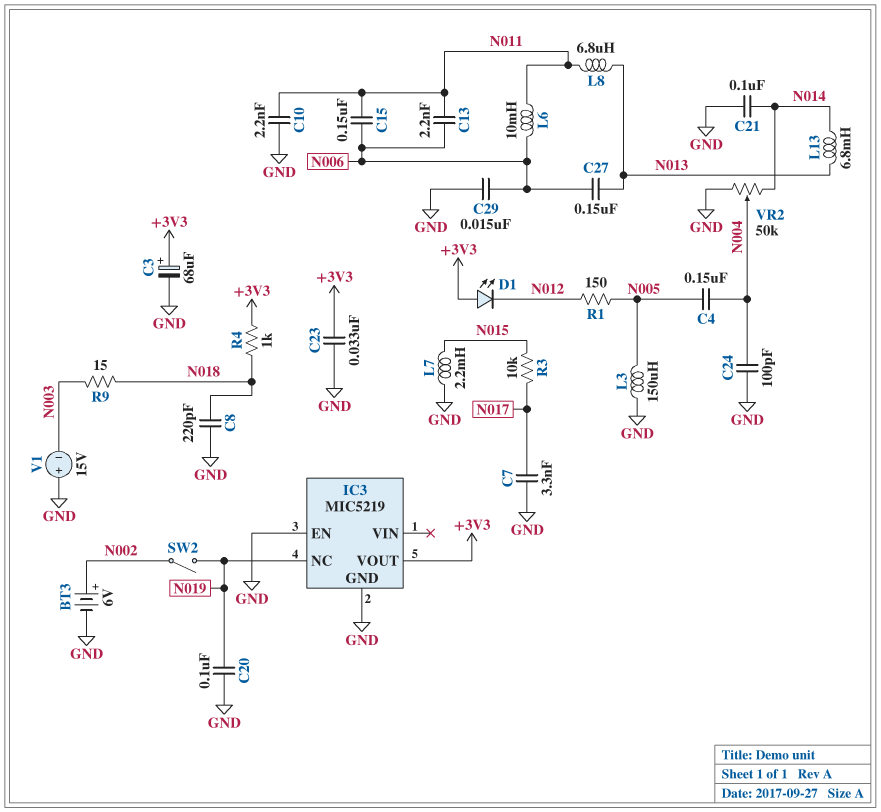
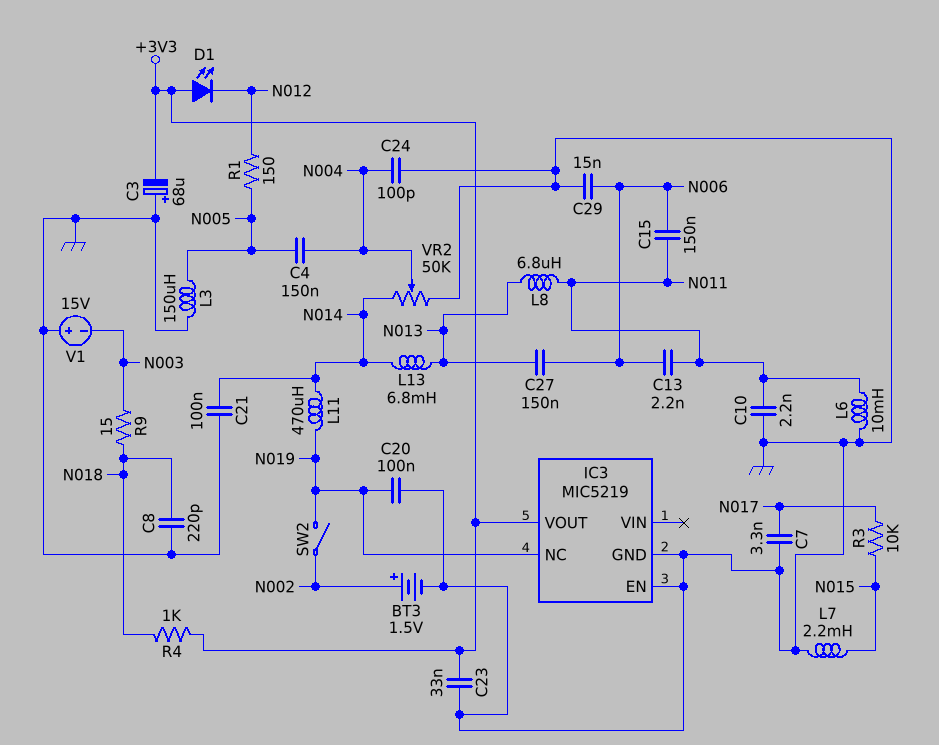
BT3: 6V (plus N002, minus GND) -> 1.5V (plus N002, minus GND)
C3: 68uF (plus +3V3, minus GND) -> 68uF (plus GND, minus +3V3)
L6: 10mH (N006, N011) -> 10mH (GND, N011)
L11: none -> 470uH (N014, N019)

